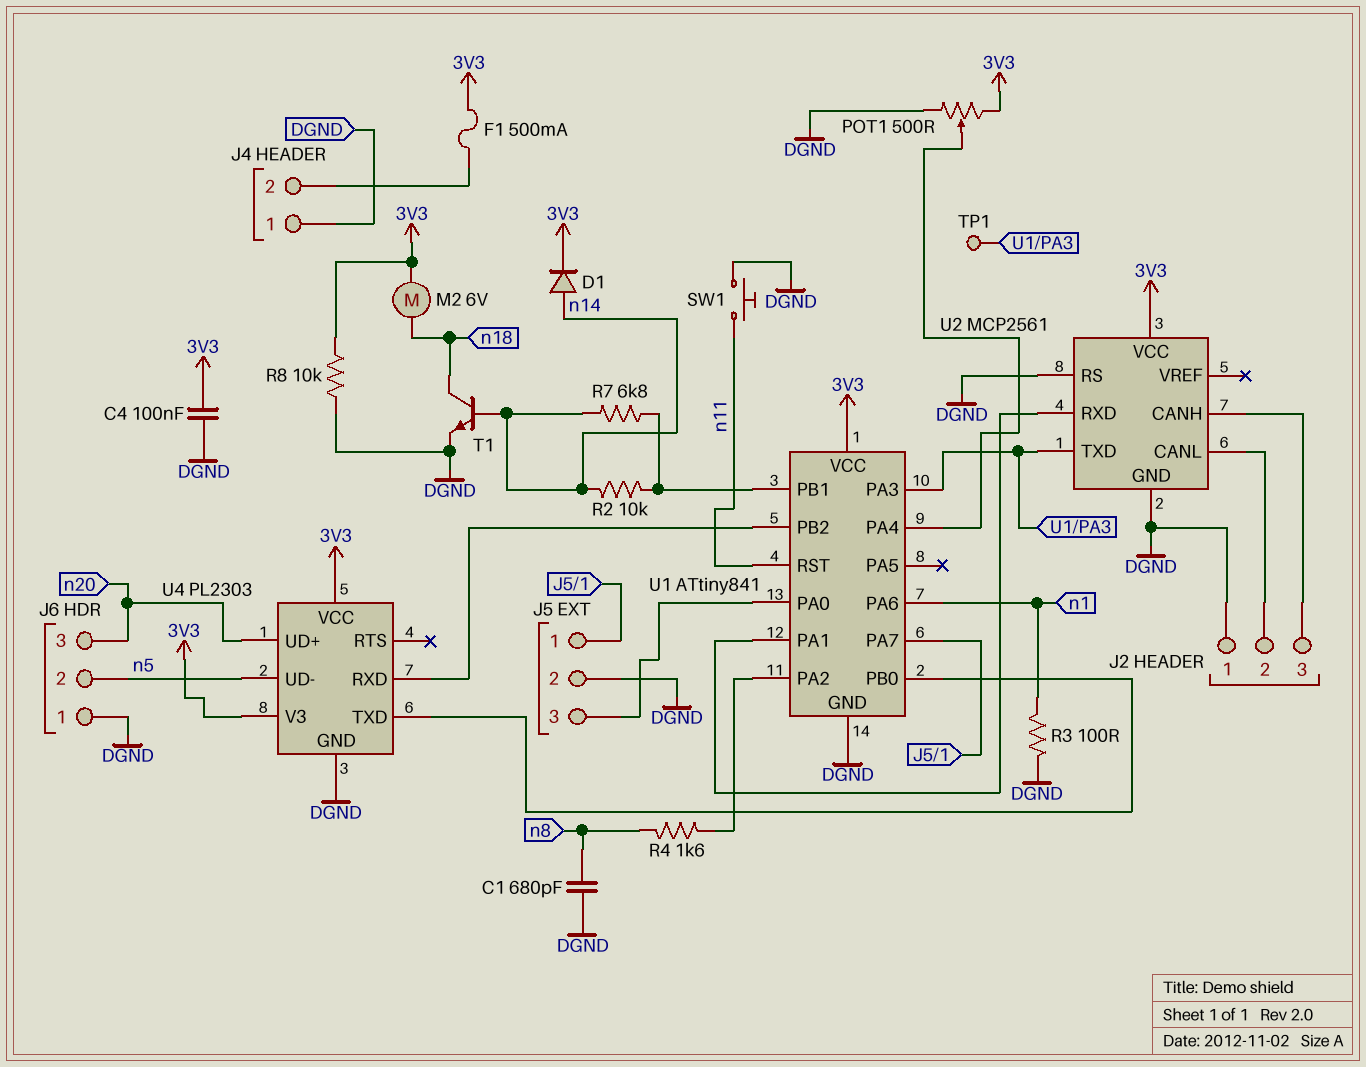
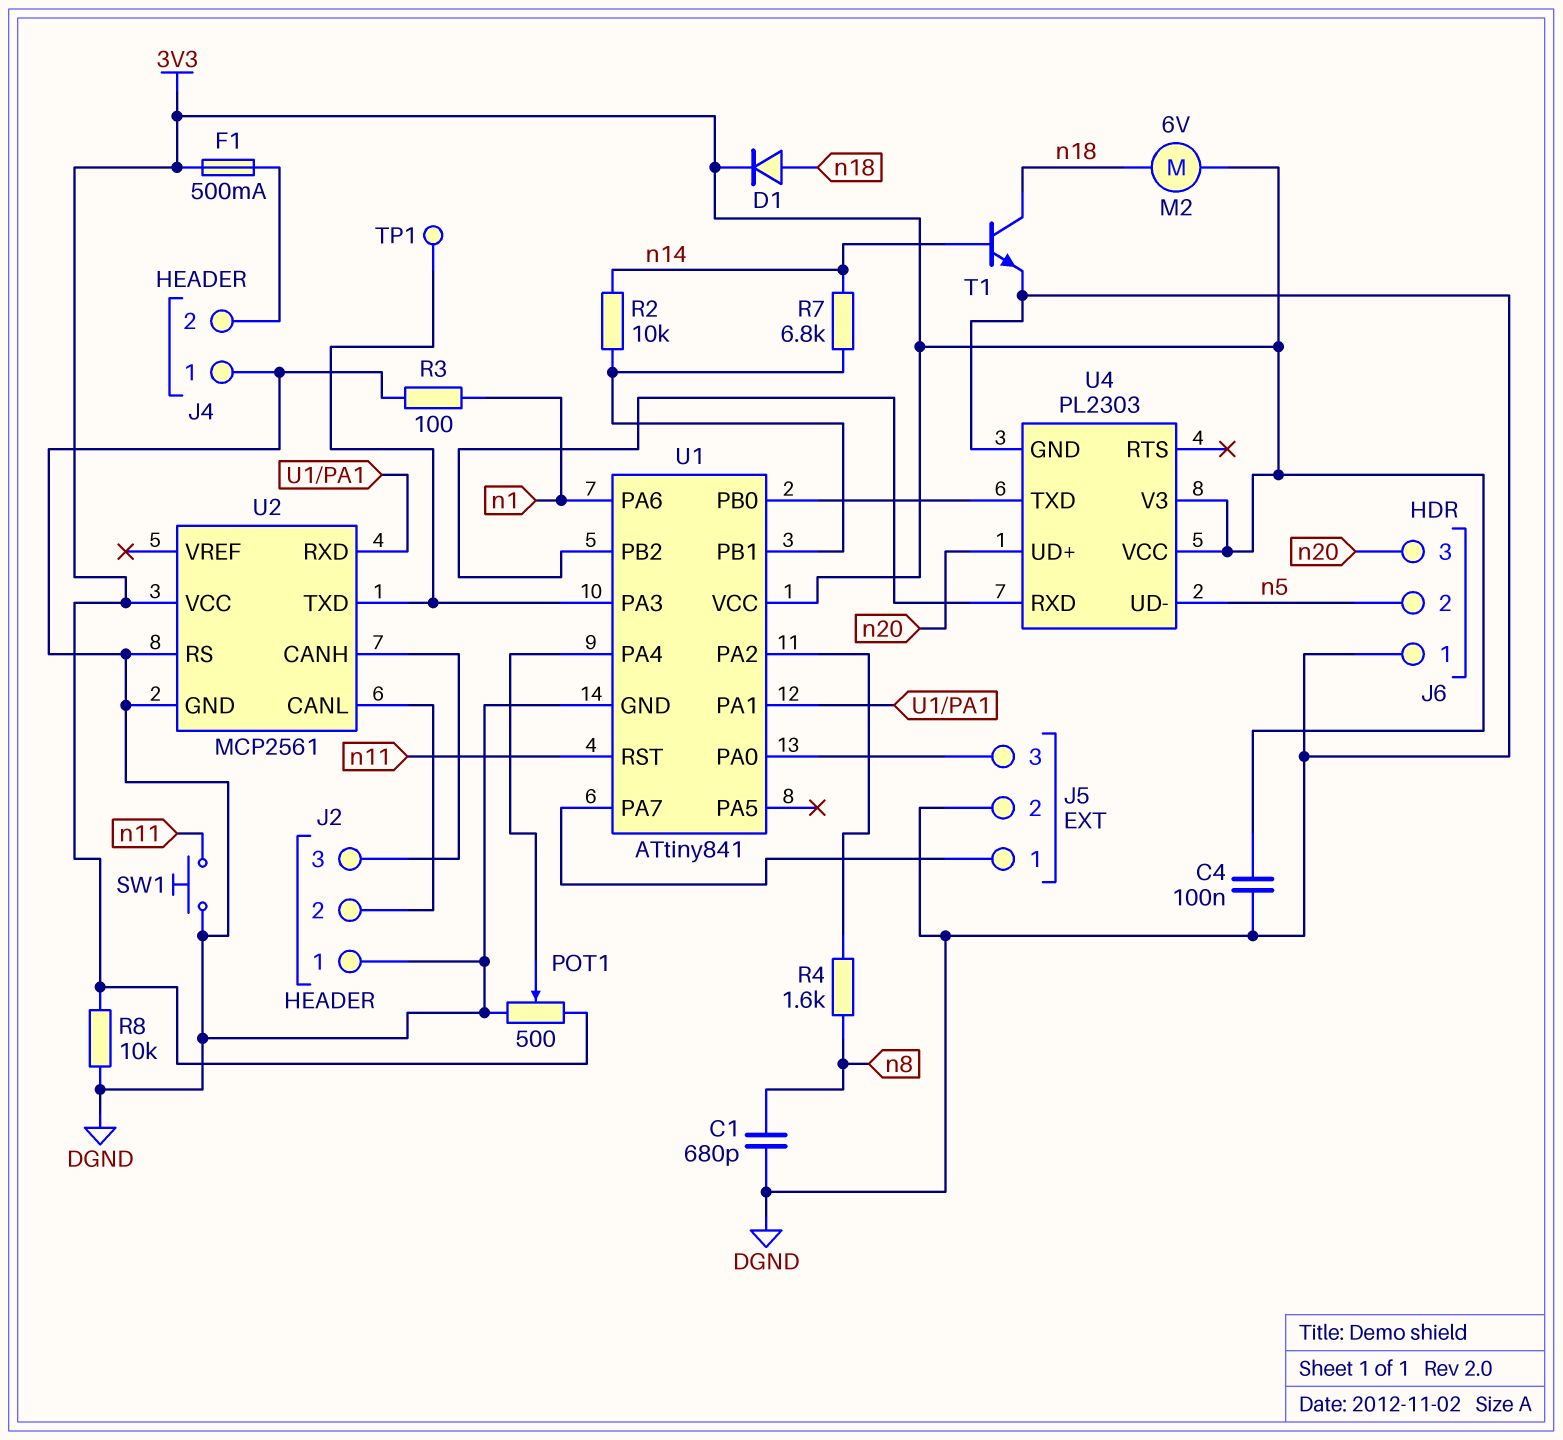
D1: diode (A n14, K 3V3) -> diode (A n18, K 3V3)

